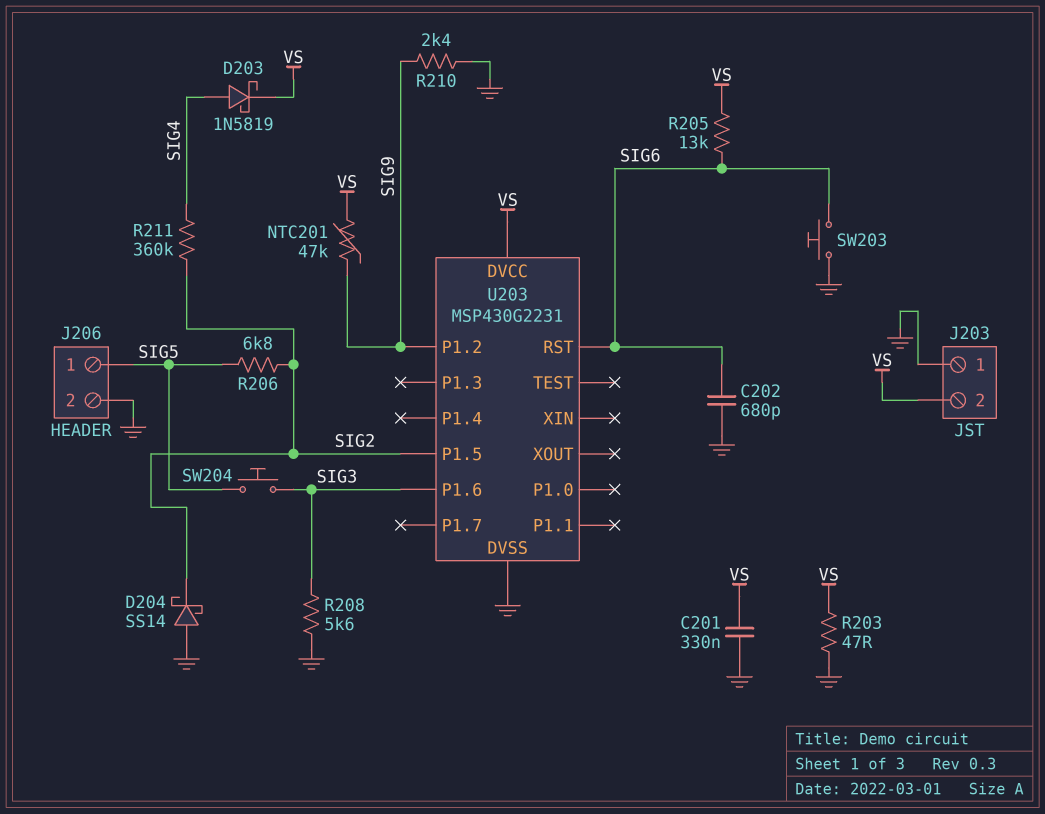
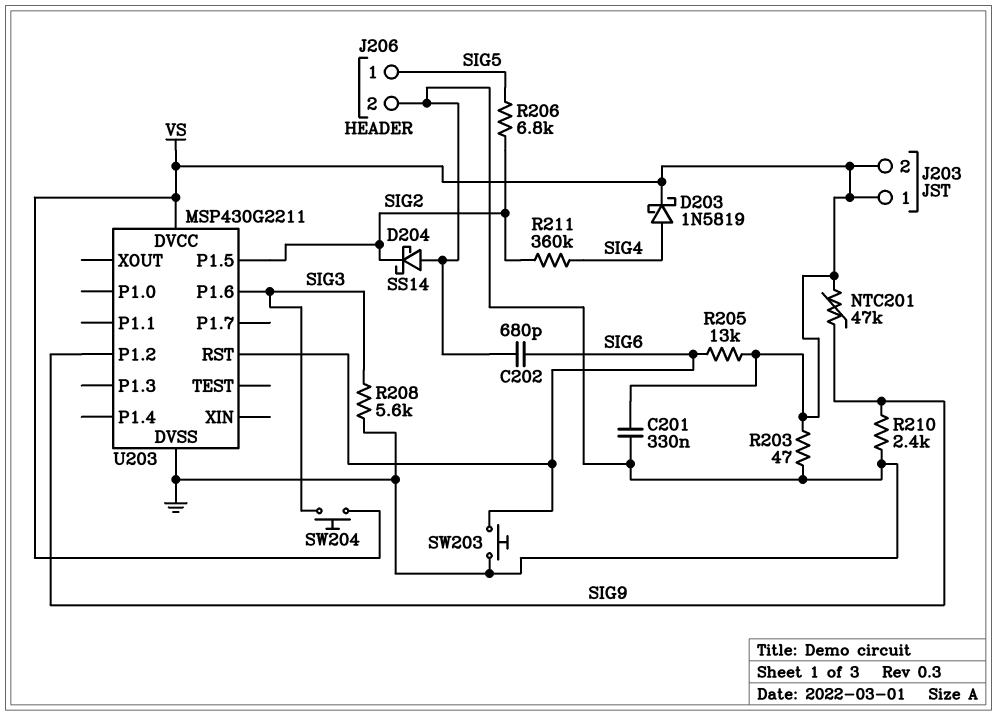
J203 pin 1: GND -> VS
SW204: button (SIG3, SIG5) -> button (SIG3, VS)
U203: MSP430G2231 -> MSP430G2211

